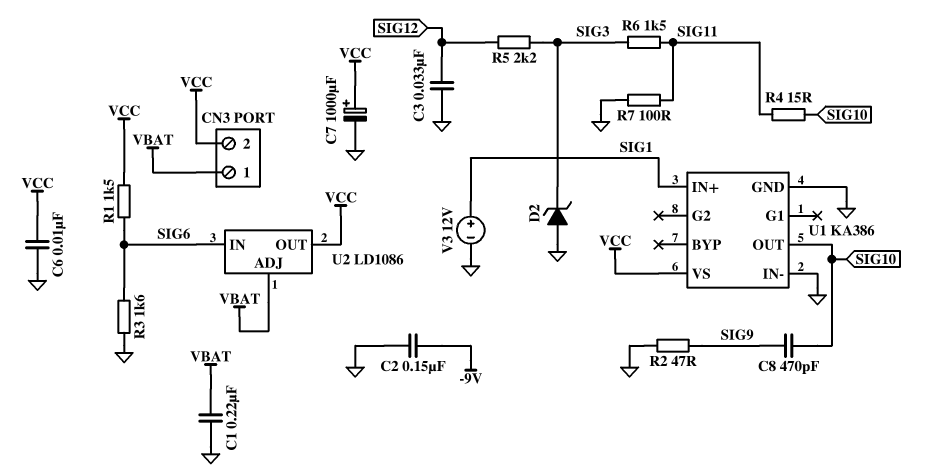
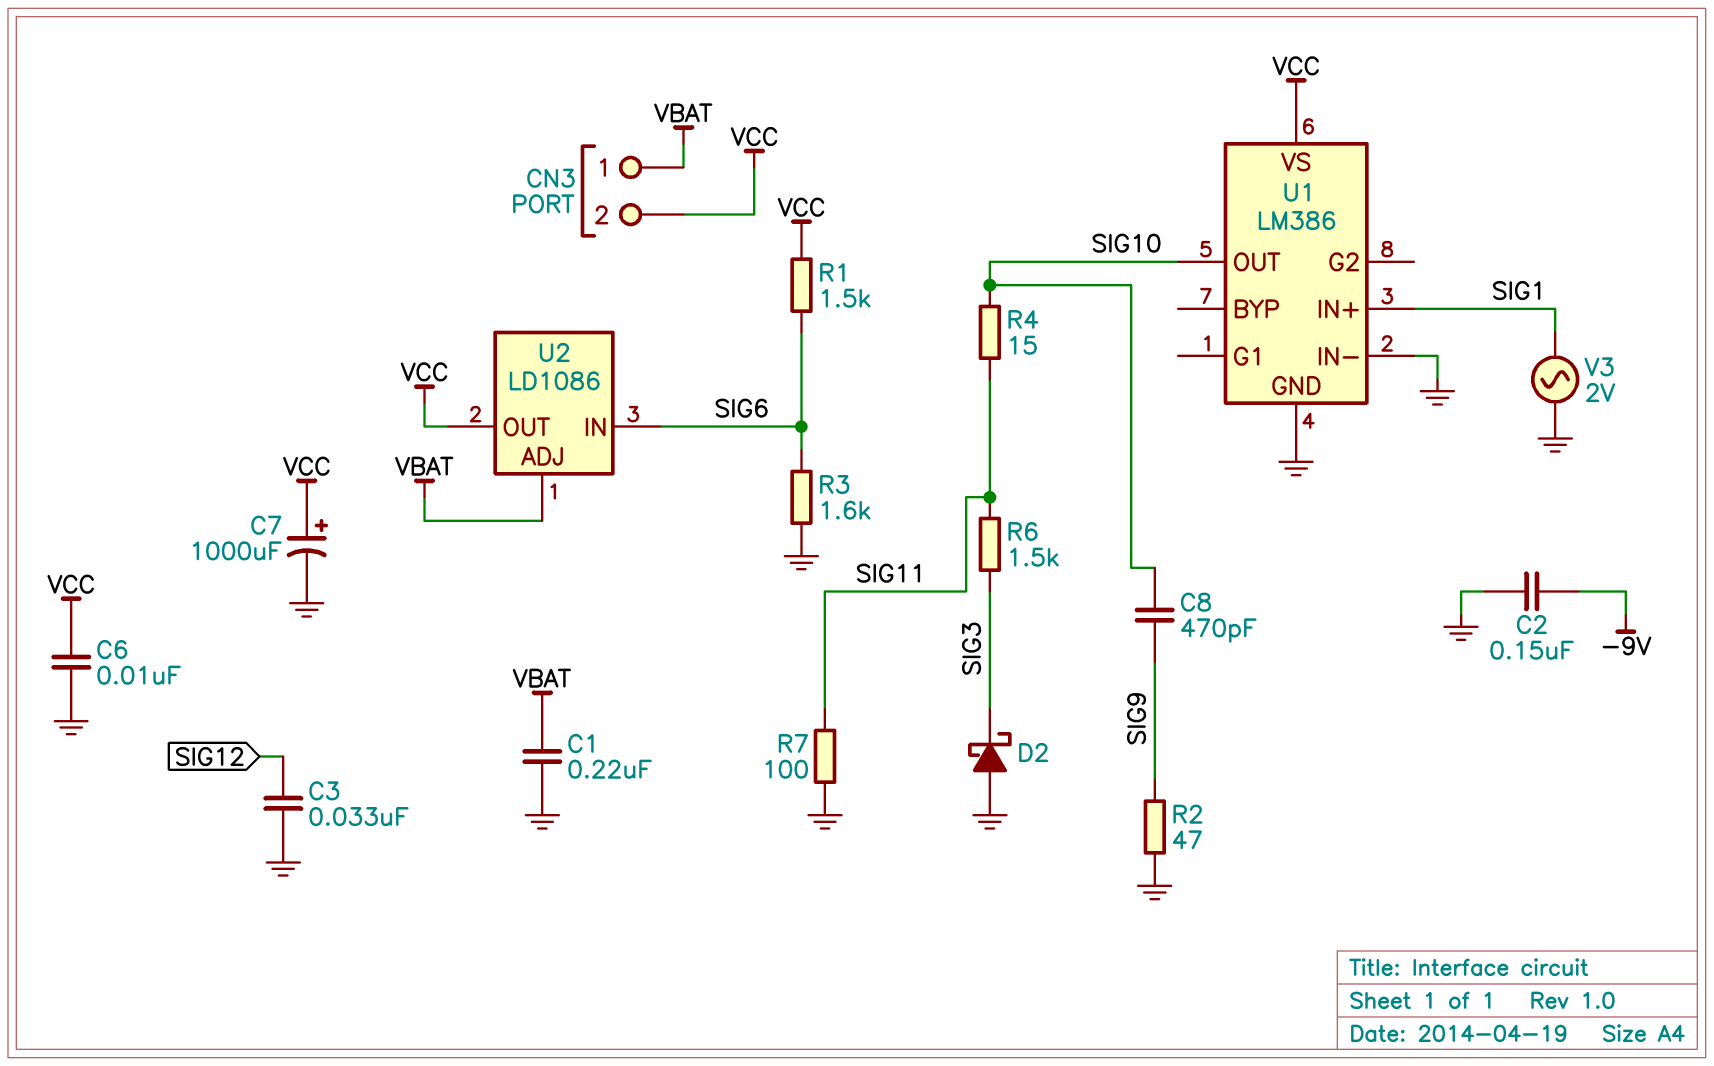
D2: zener (A GND, K SIG3) -> schottky (A GND, K SIG3)
R5: 2.2k (SIG3, SIG12) -> none
U1: KA386 -> LM386
V3: 12V (plus SIG1, minus GND) -> AC 2V (GND, SIG1)

